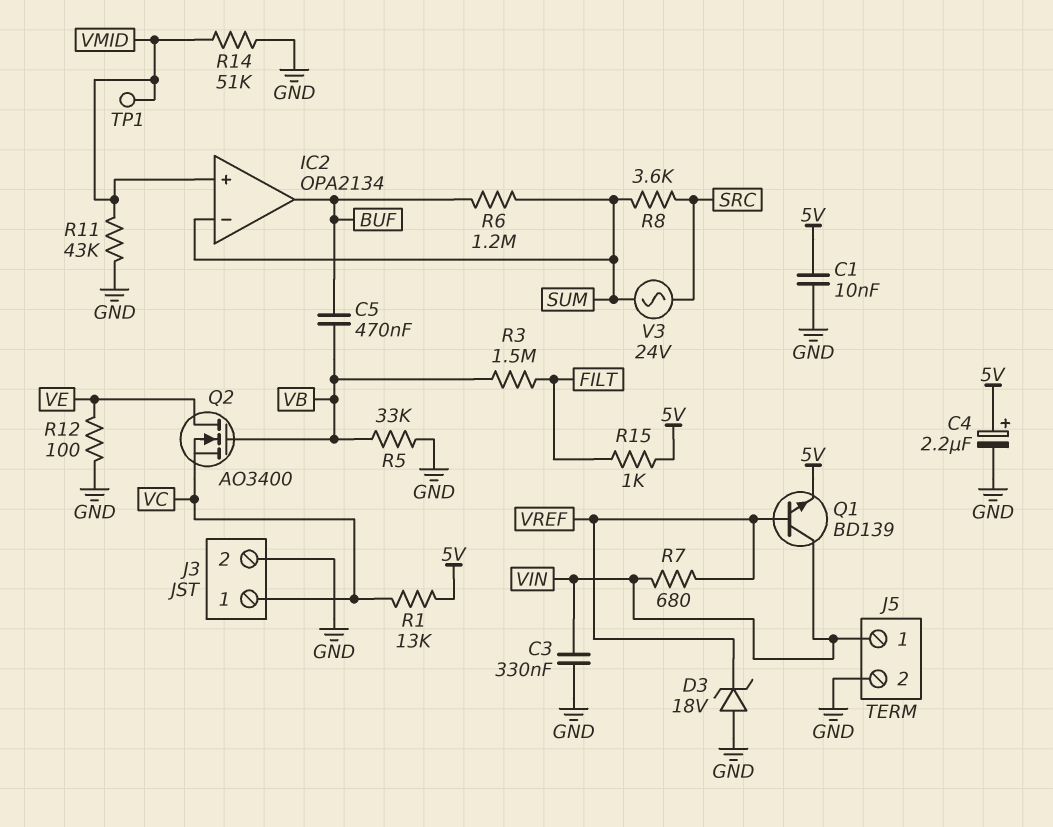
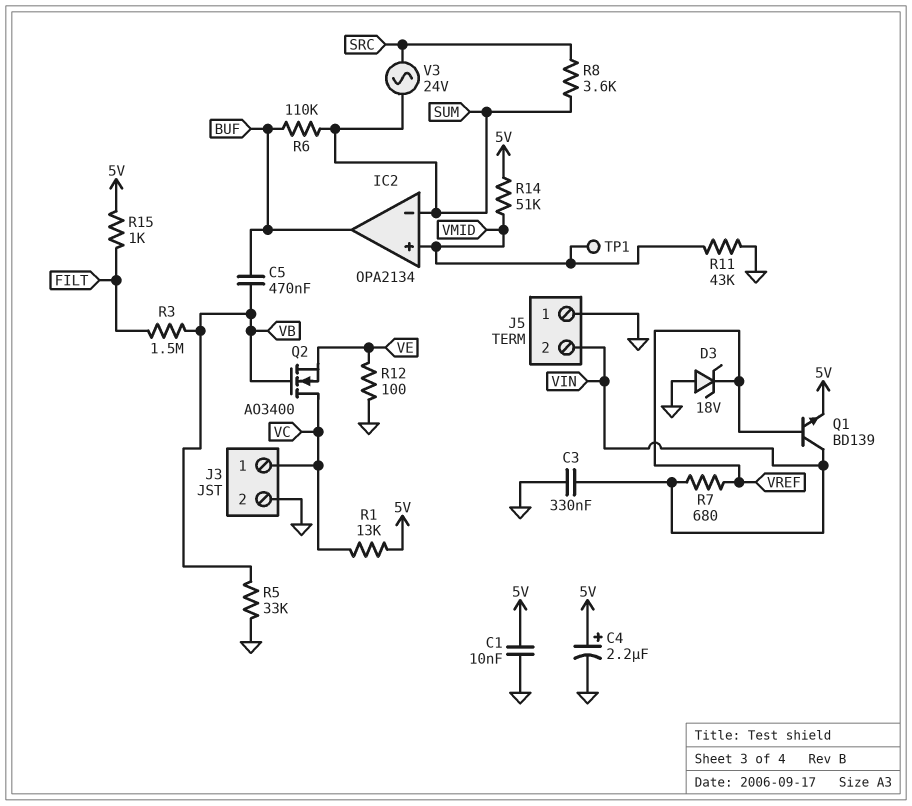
J5 pin 1: VIN -> GND
J5 pin 2: GND -> VIN
Q2: NMOS AO3400 (G VB, D VE, S VC) -> NMOS AO3400 (G VB, D VC, S VE)
R6: 1.2M (BUF, SUM) -> 110k (BUF, SUM)
R14: 51k (GND, VMID) -> 51k (5V, VMID)

